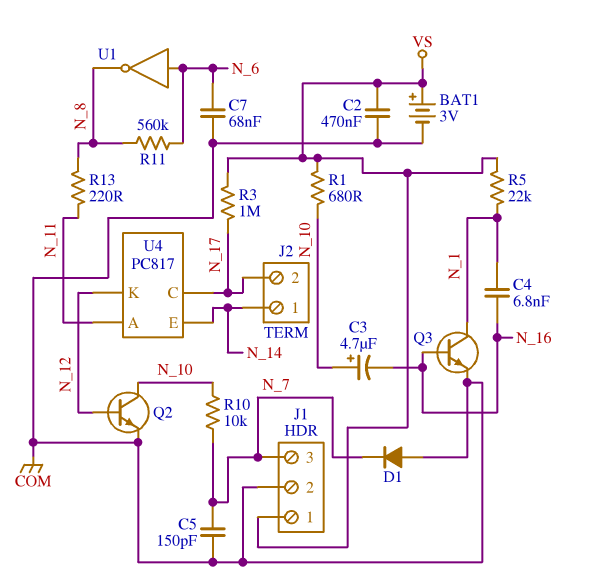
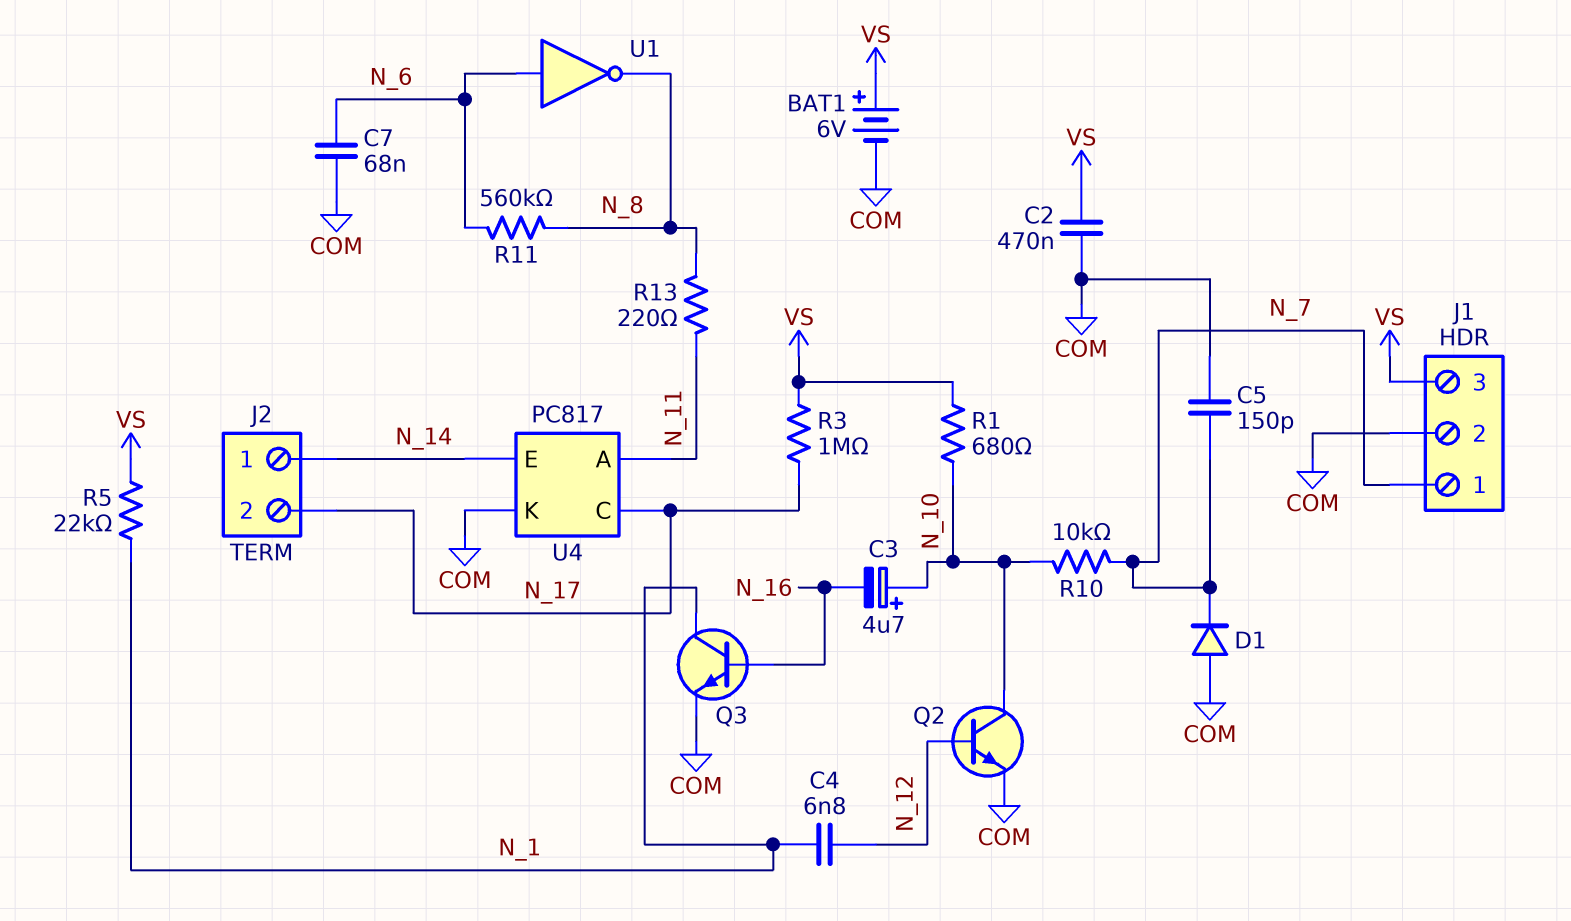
BAT1: 3V (plus VS, minus COM) -> 6V (plus VS, minus COM)
C4: 6.8nF (N_1, N_16) -> 6.8nF (N_1, N_12)
J1 pin 1: VS -> N_7
J1 pin 3: N_7 -> VS
U4 pin K: N_12 -> COM

